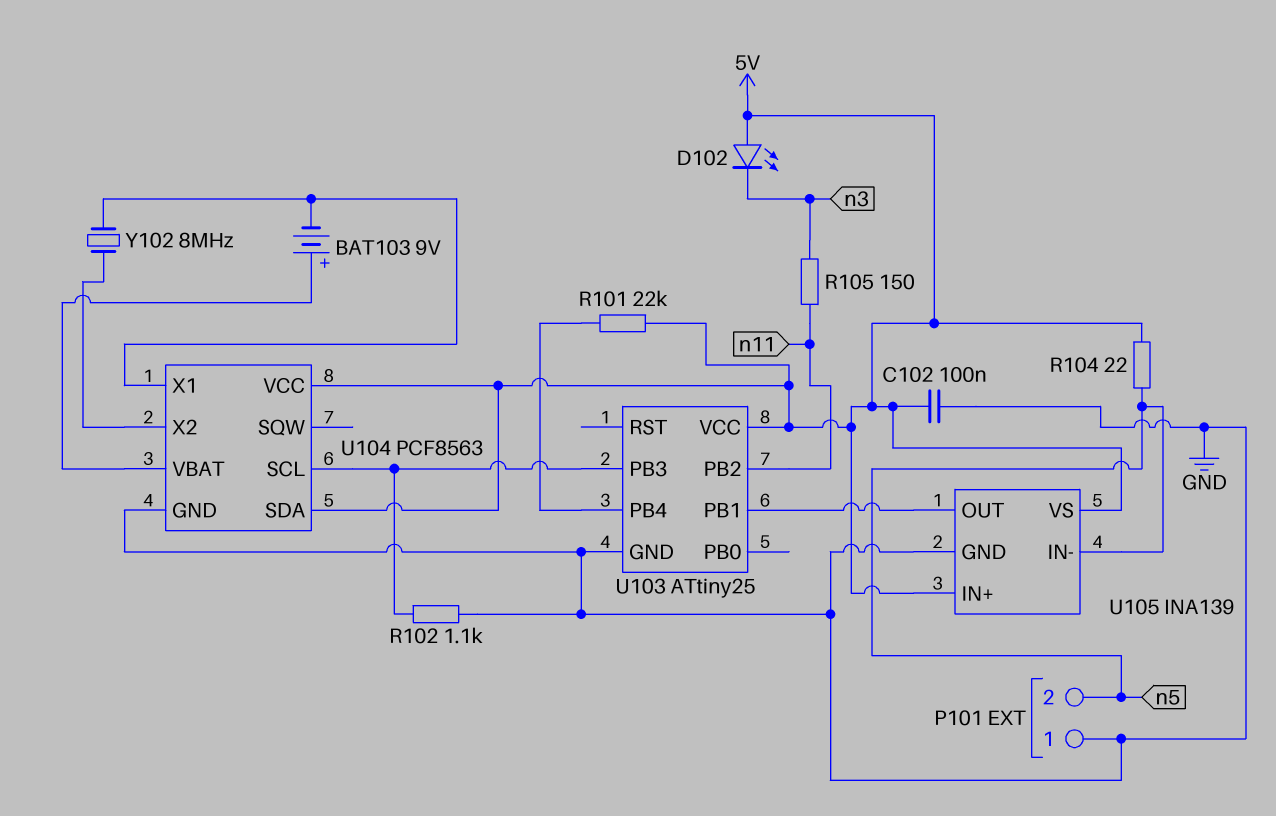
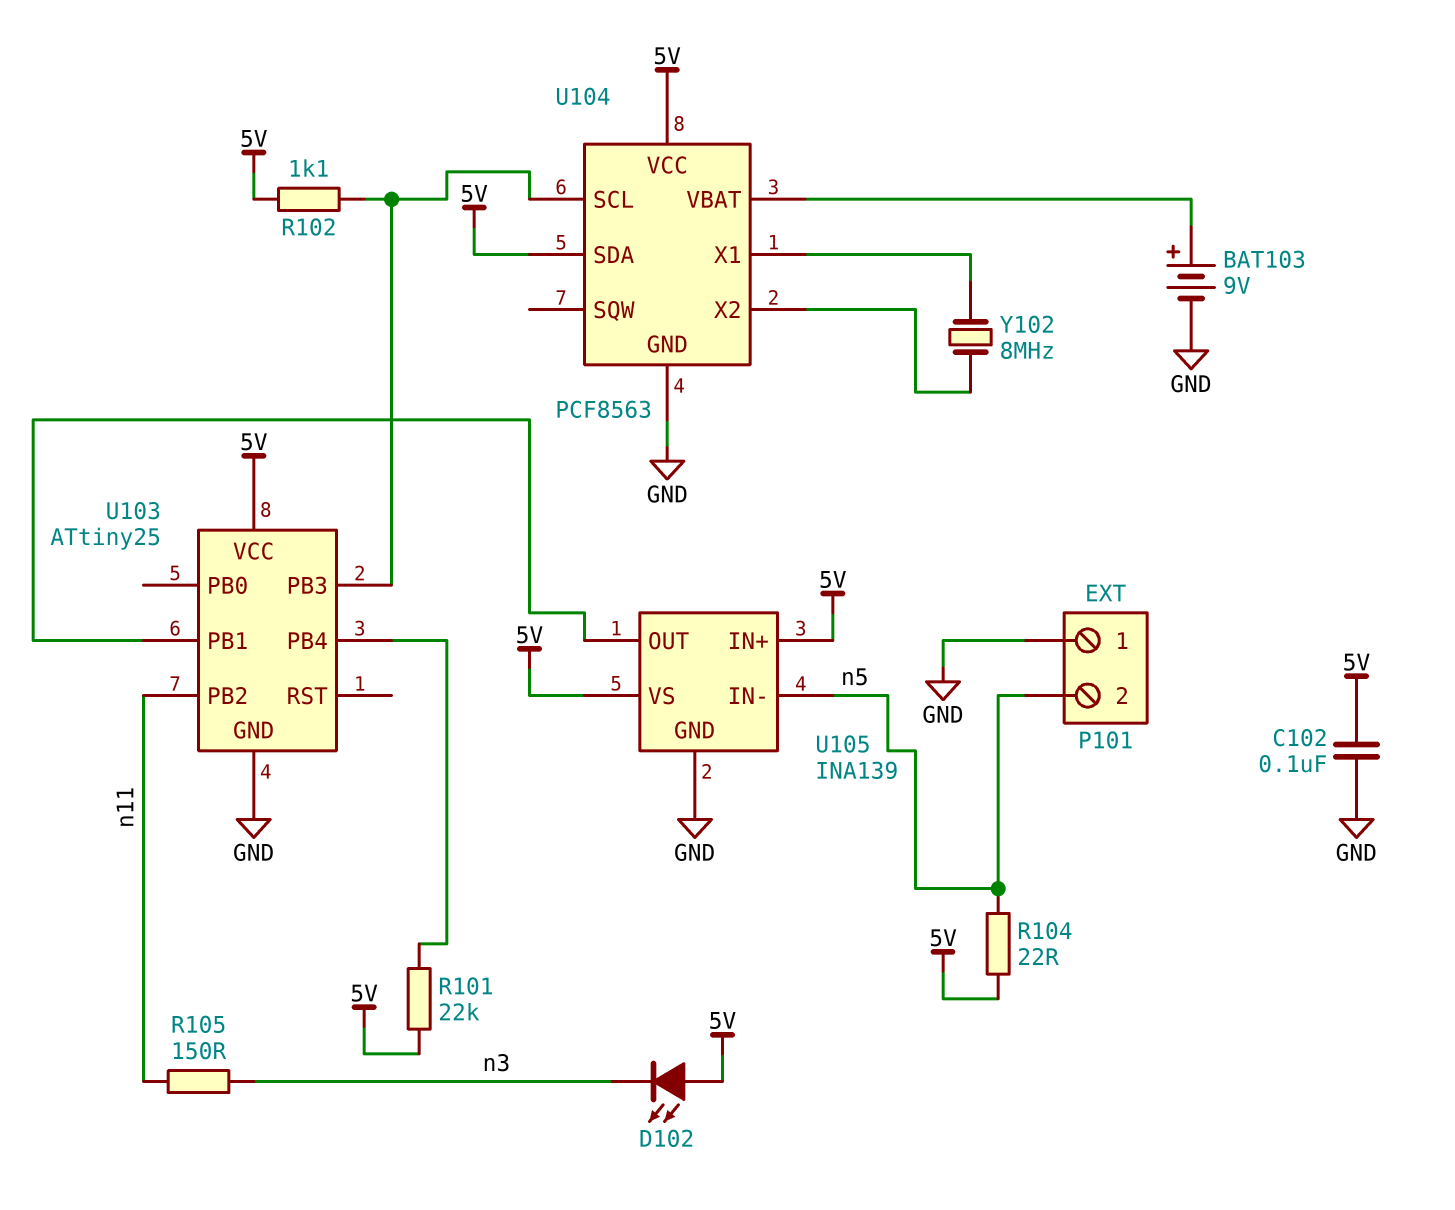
BAT103: 9V (plus U104/VBAT, minus U104/X1) -> 9V (plus U104/VBAT, minus GND)
R102: 1.1k (GND, U103/PB3) -> 1.1k (5V, U103/PB3)

